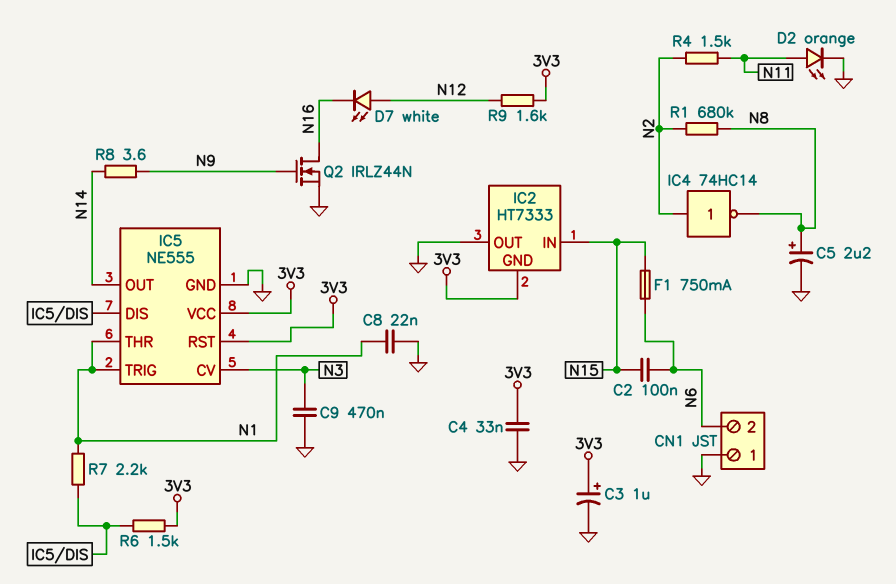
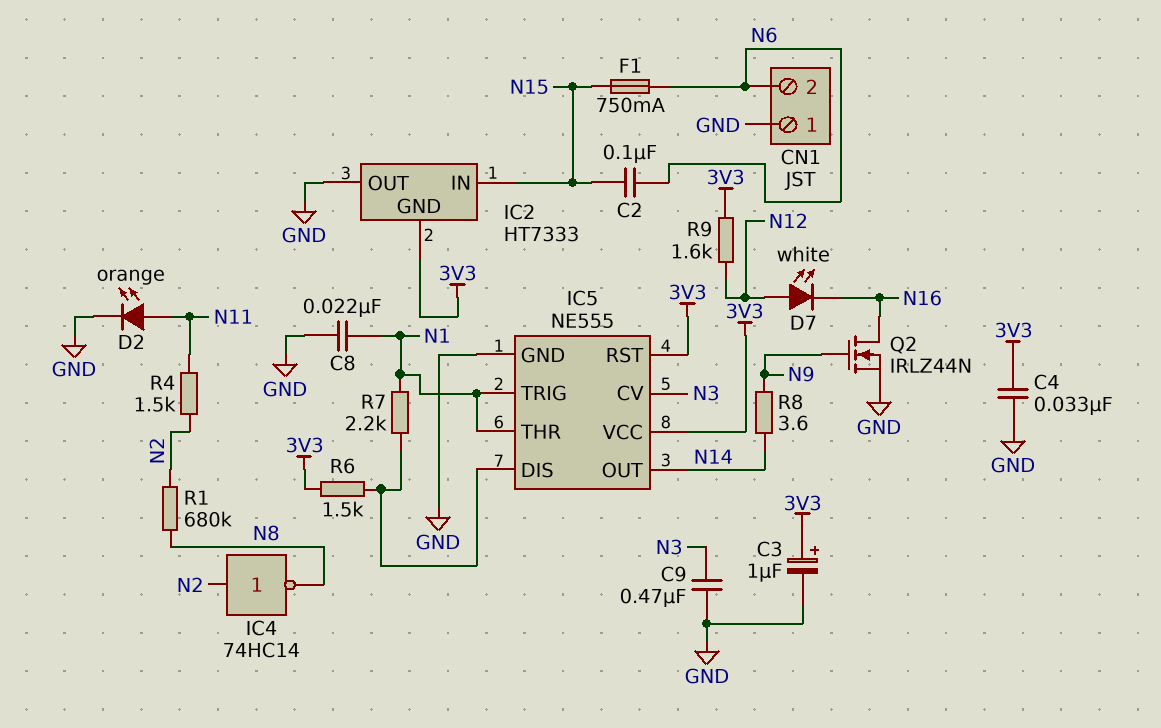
C5: 2.2uF (plus N8, minus GND) -> none

